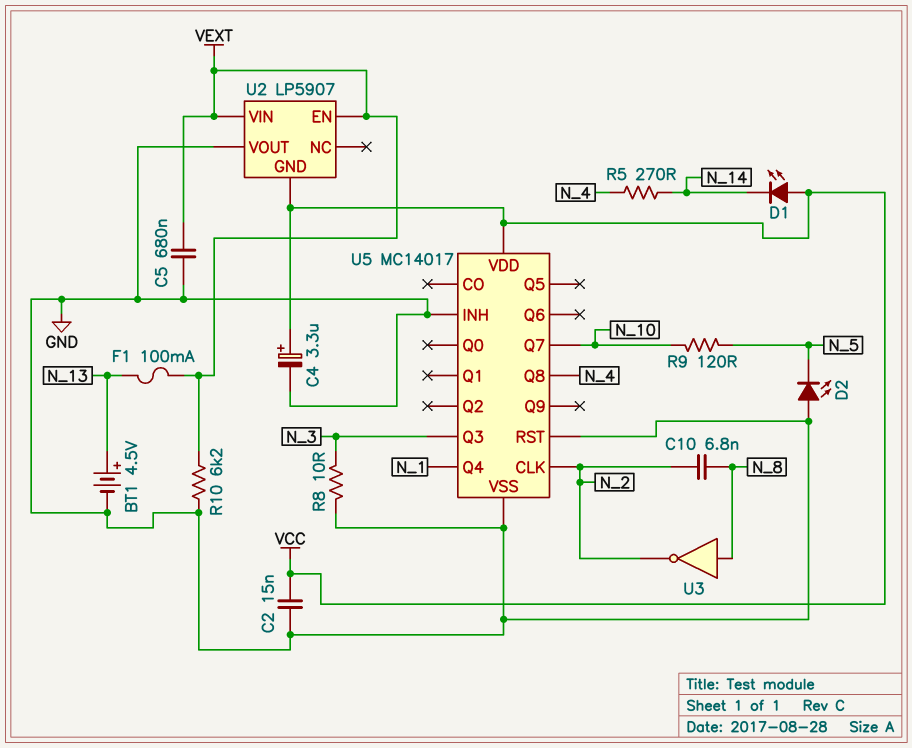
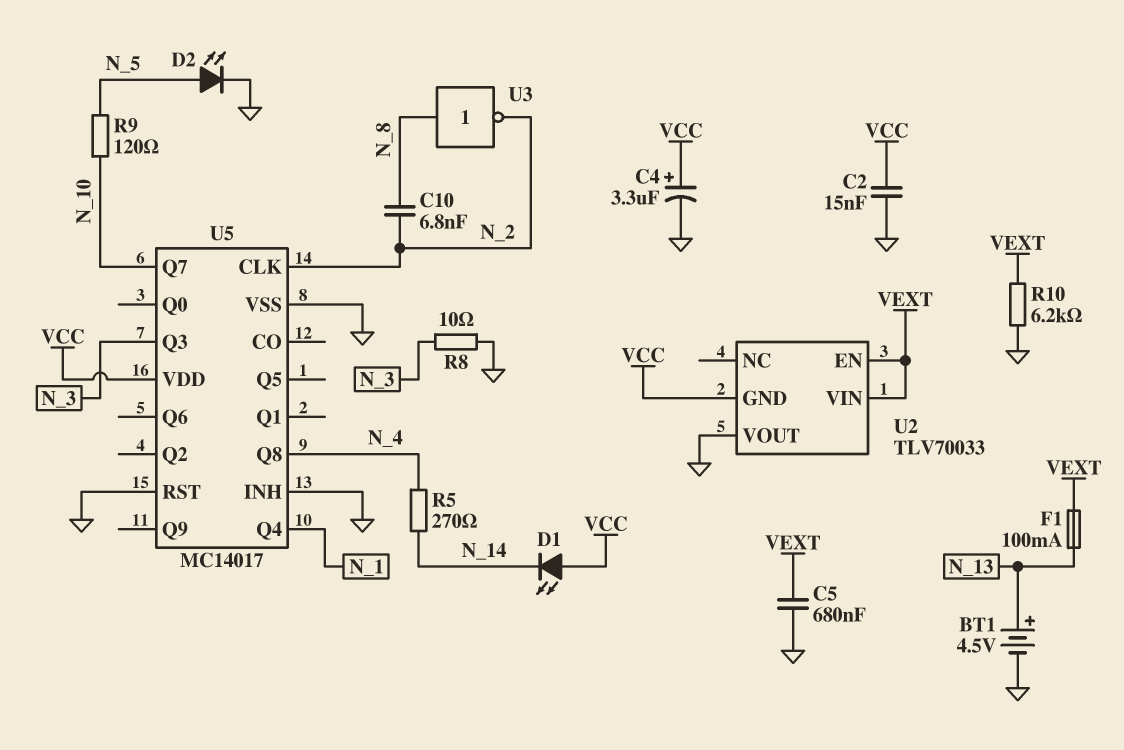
D2: LED (A GND, K N_5) -> LED (A N_5, K GND)
U2: LP5907 -> TLV70033

